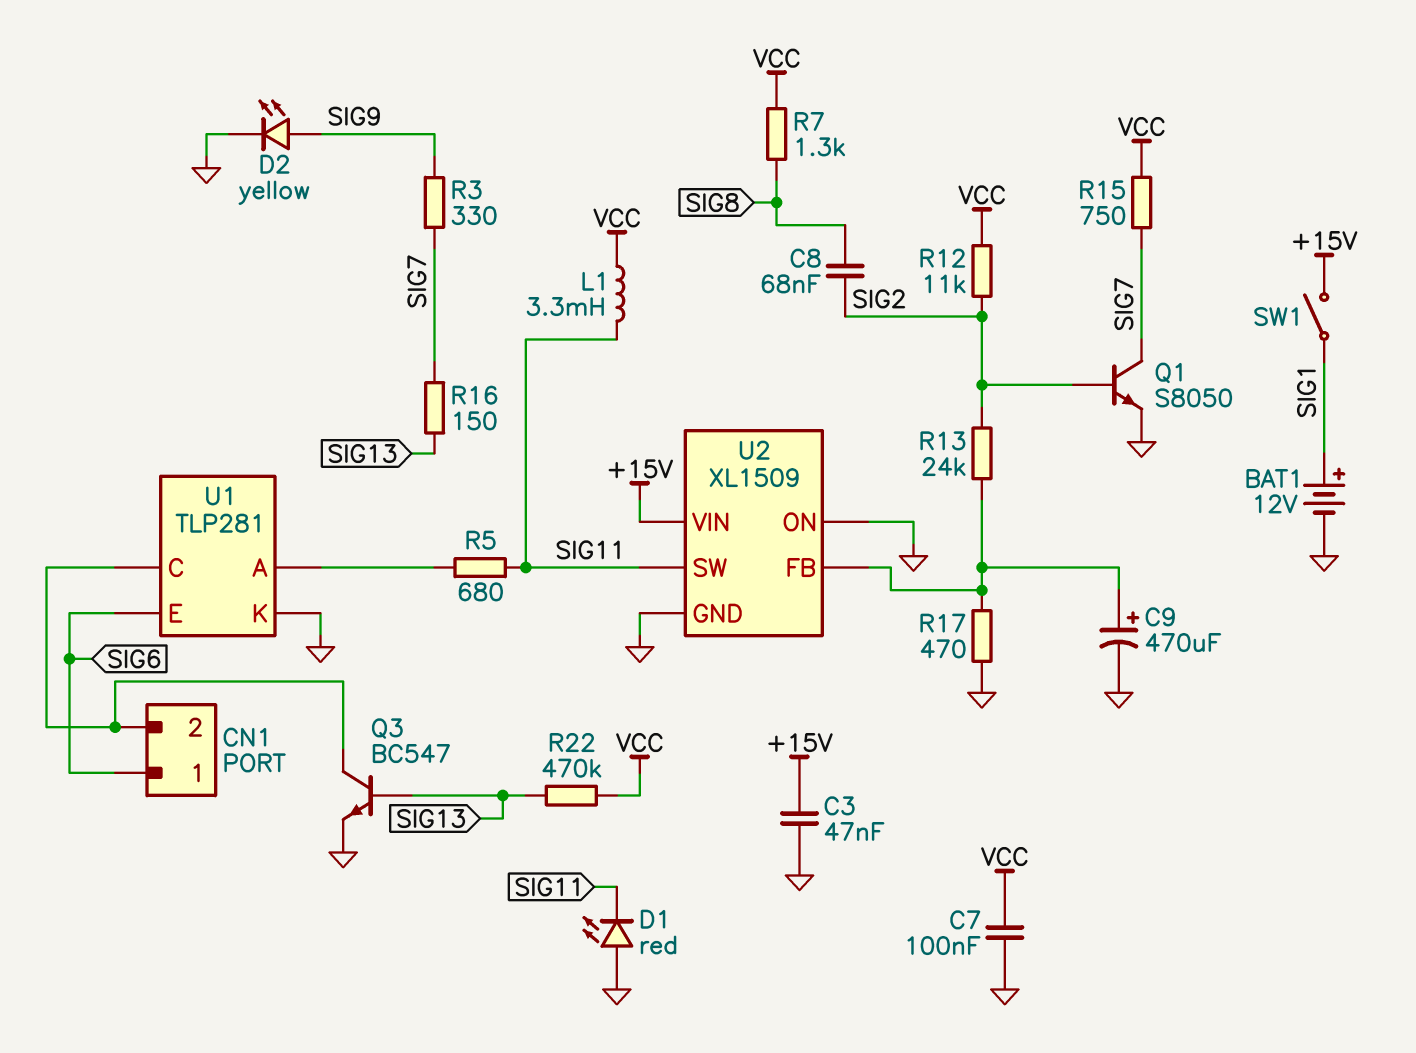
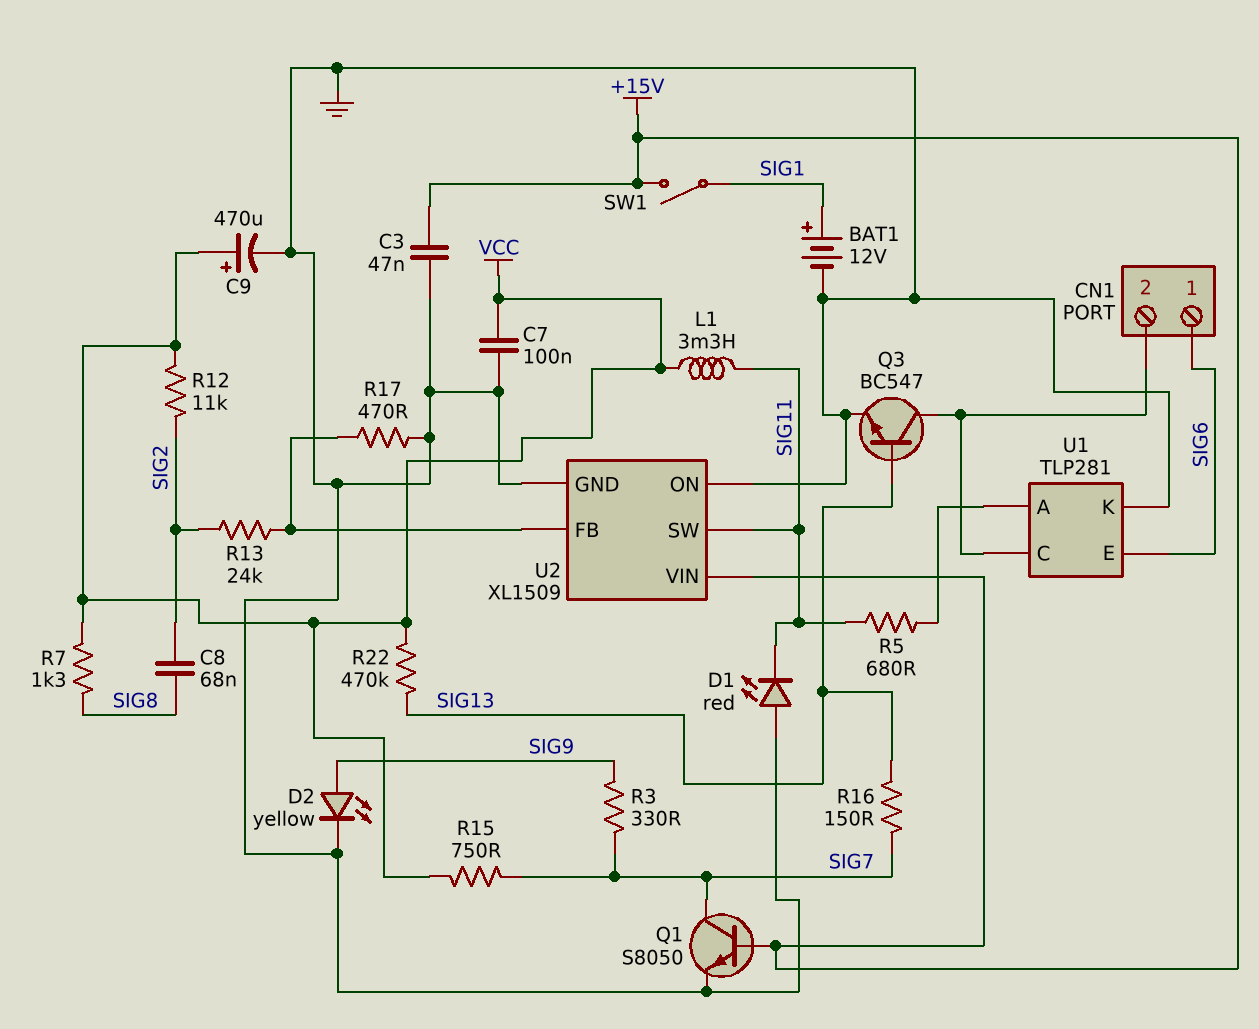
C9: 470uF (plus U2/FB, minus GND) -> 470uF (plus VCC, minus GND)
Q1: NPN S8050 (B SIG2, C SIG7, E GND) -> NPN S8050 (B +15V, C SIG7, E GND)

